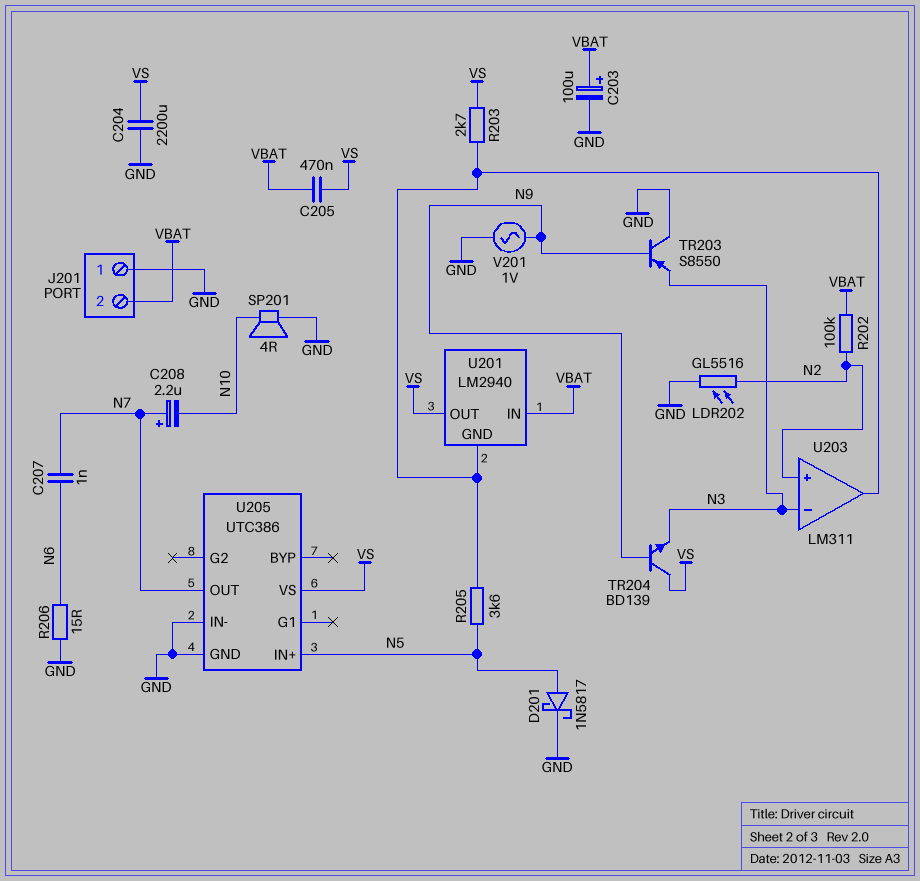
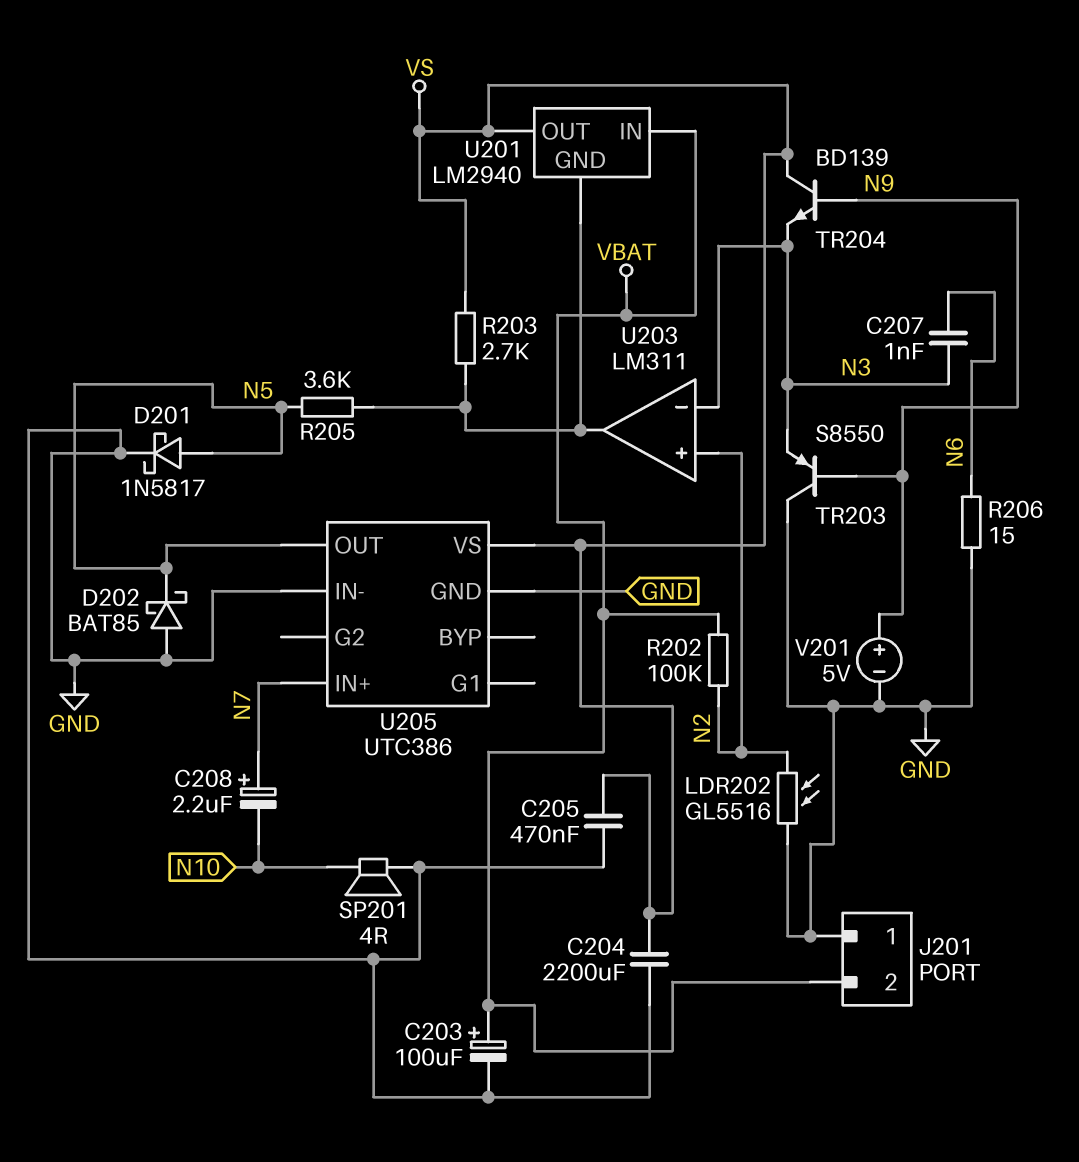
C205: 470nF (VBAT, VS) -> 470nF (GND, VS)
C207: 1nF (N6, N7) -> 1nF (N3, N6)
D202: none -> schottky BAT85 (A GND, K N5)
U205 pin IN+: N5 -> N7
U205 pin OUT: N7 -> N5
V201: AC 1V (GND, N9) -> 5V (plus N9, minus GND)

